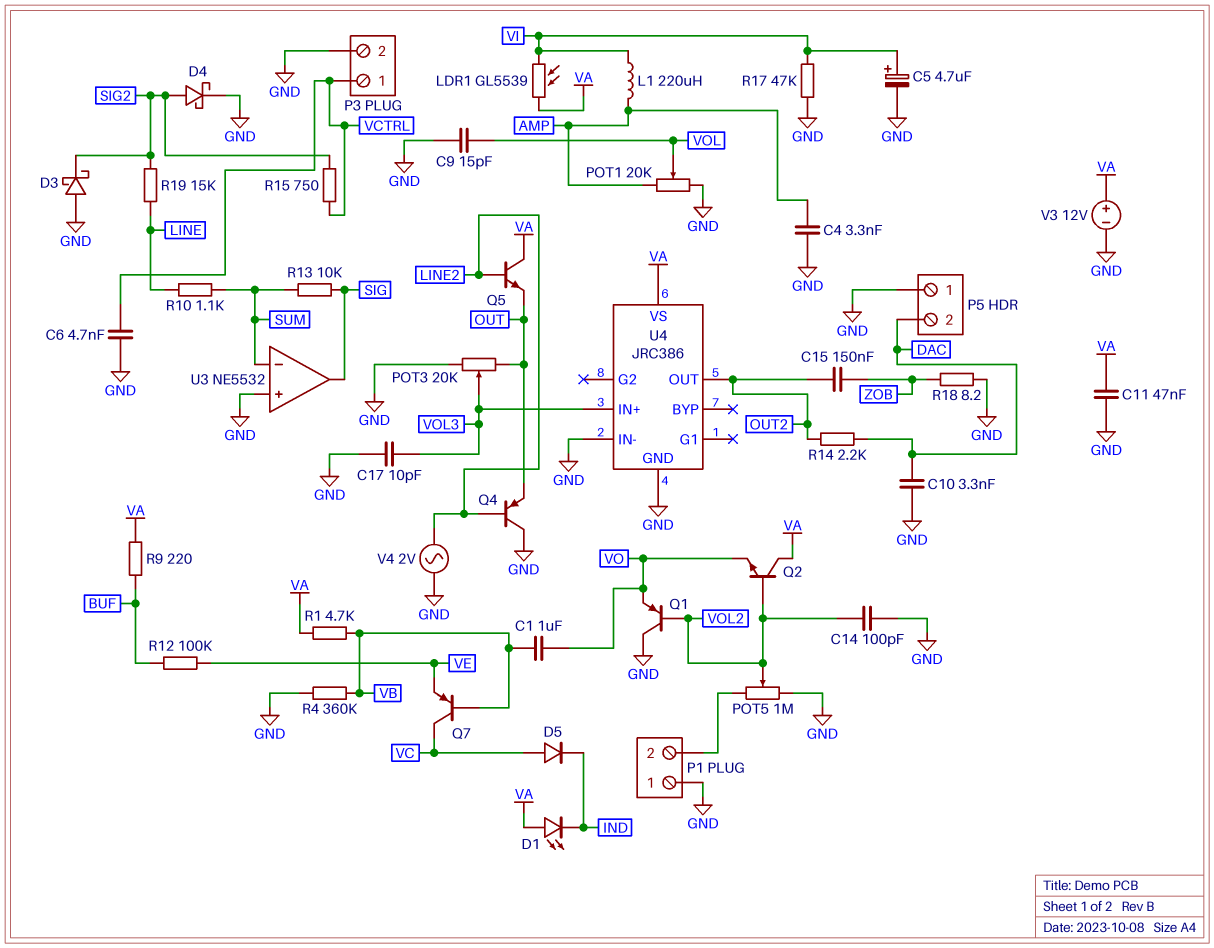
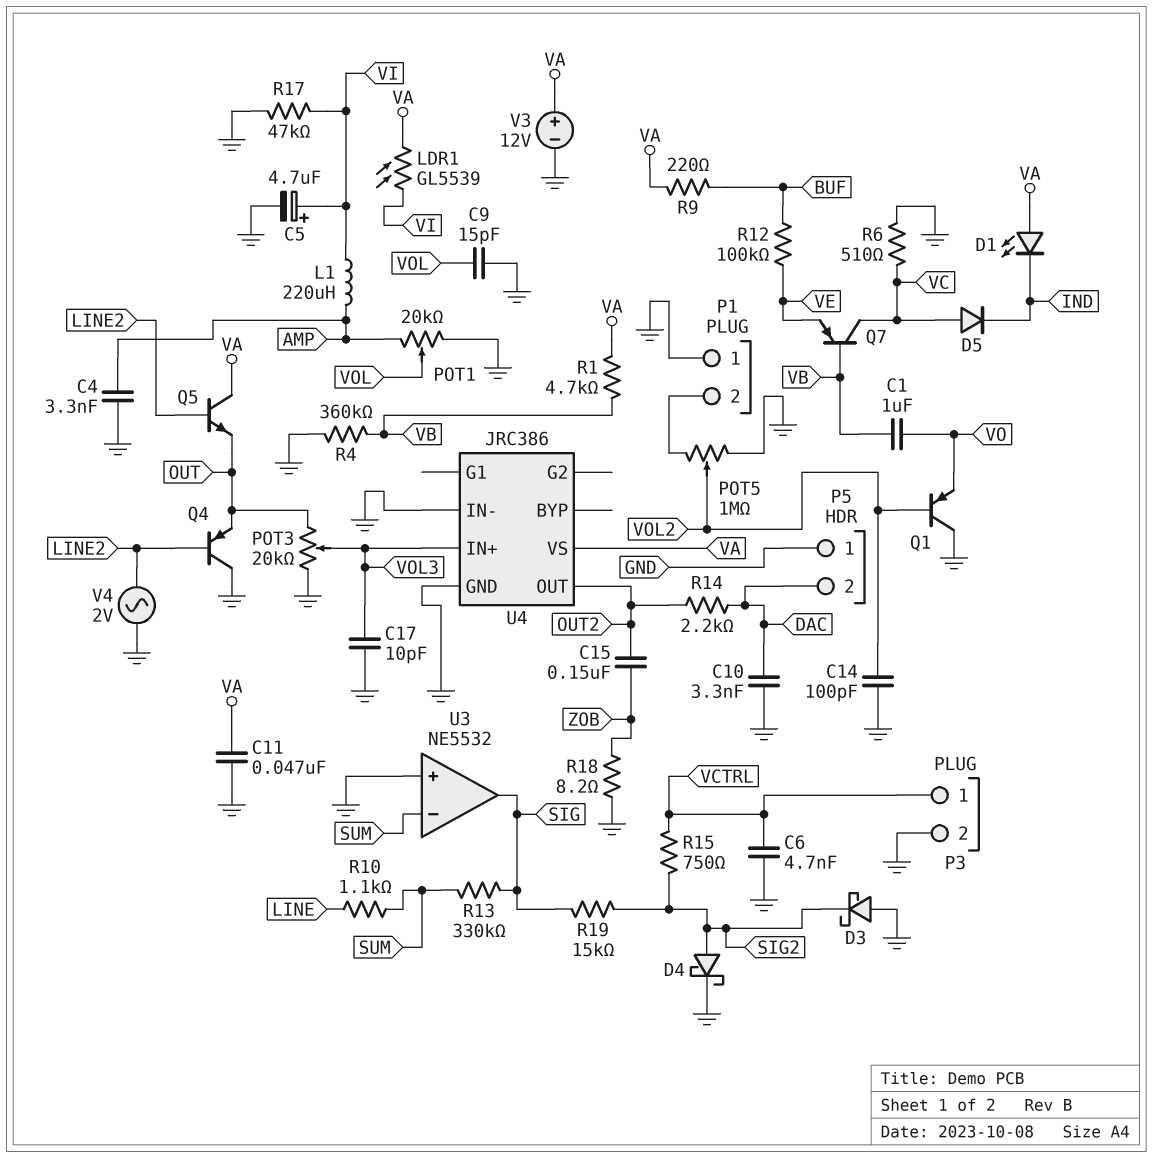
Q2: NPN (B VOL2, C VA, E VO) -> none
R6: none -> 510 (GND, VC)
R13: 10k (SIG, SUM) -> 330k (SIG, SUM)
R19: 15k (LINE, SIG2) -> 15k (SIG, SIG2)

